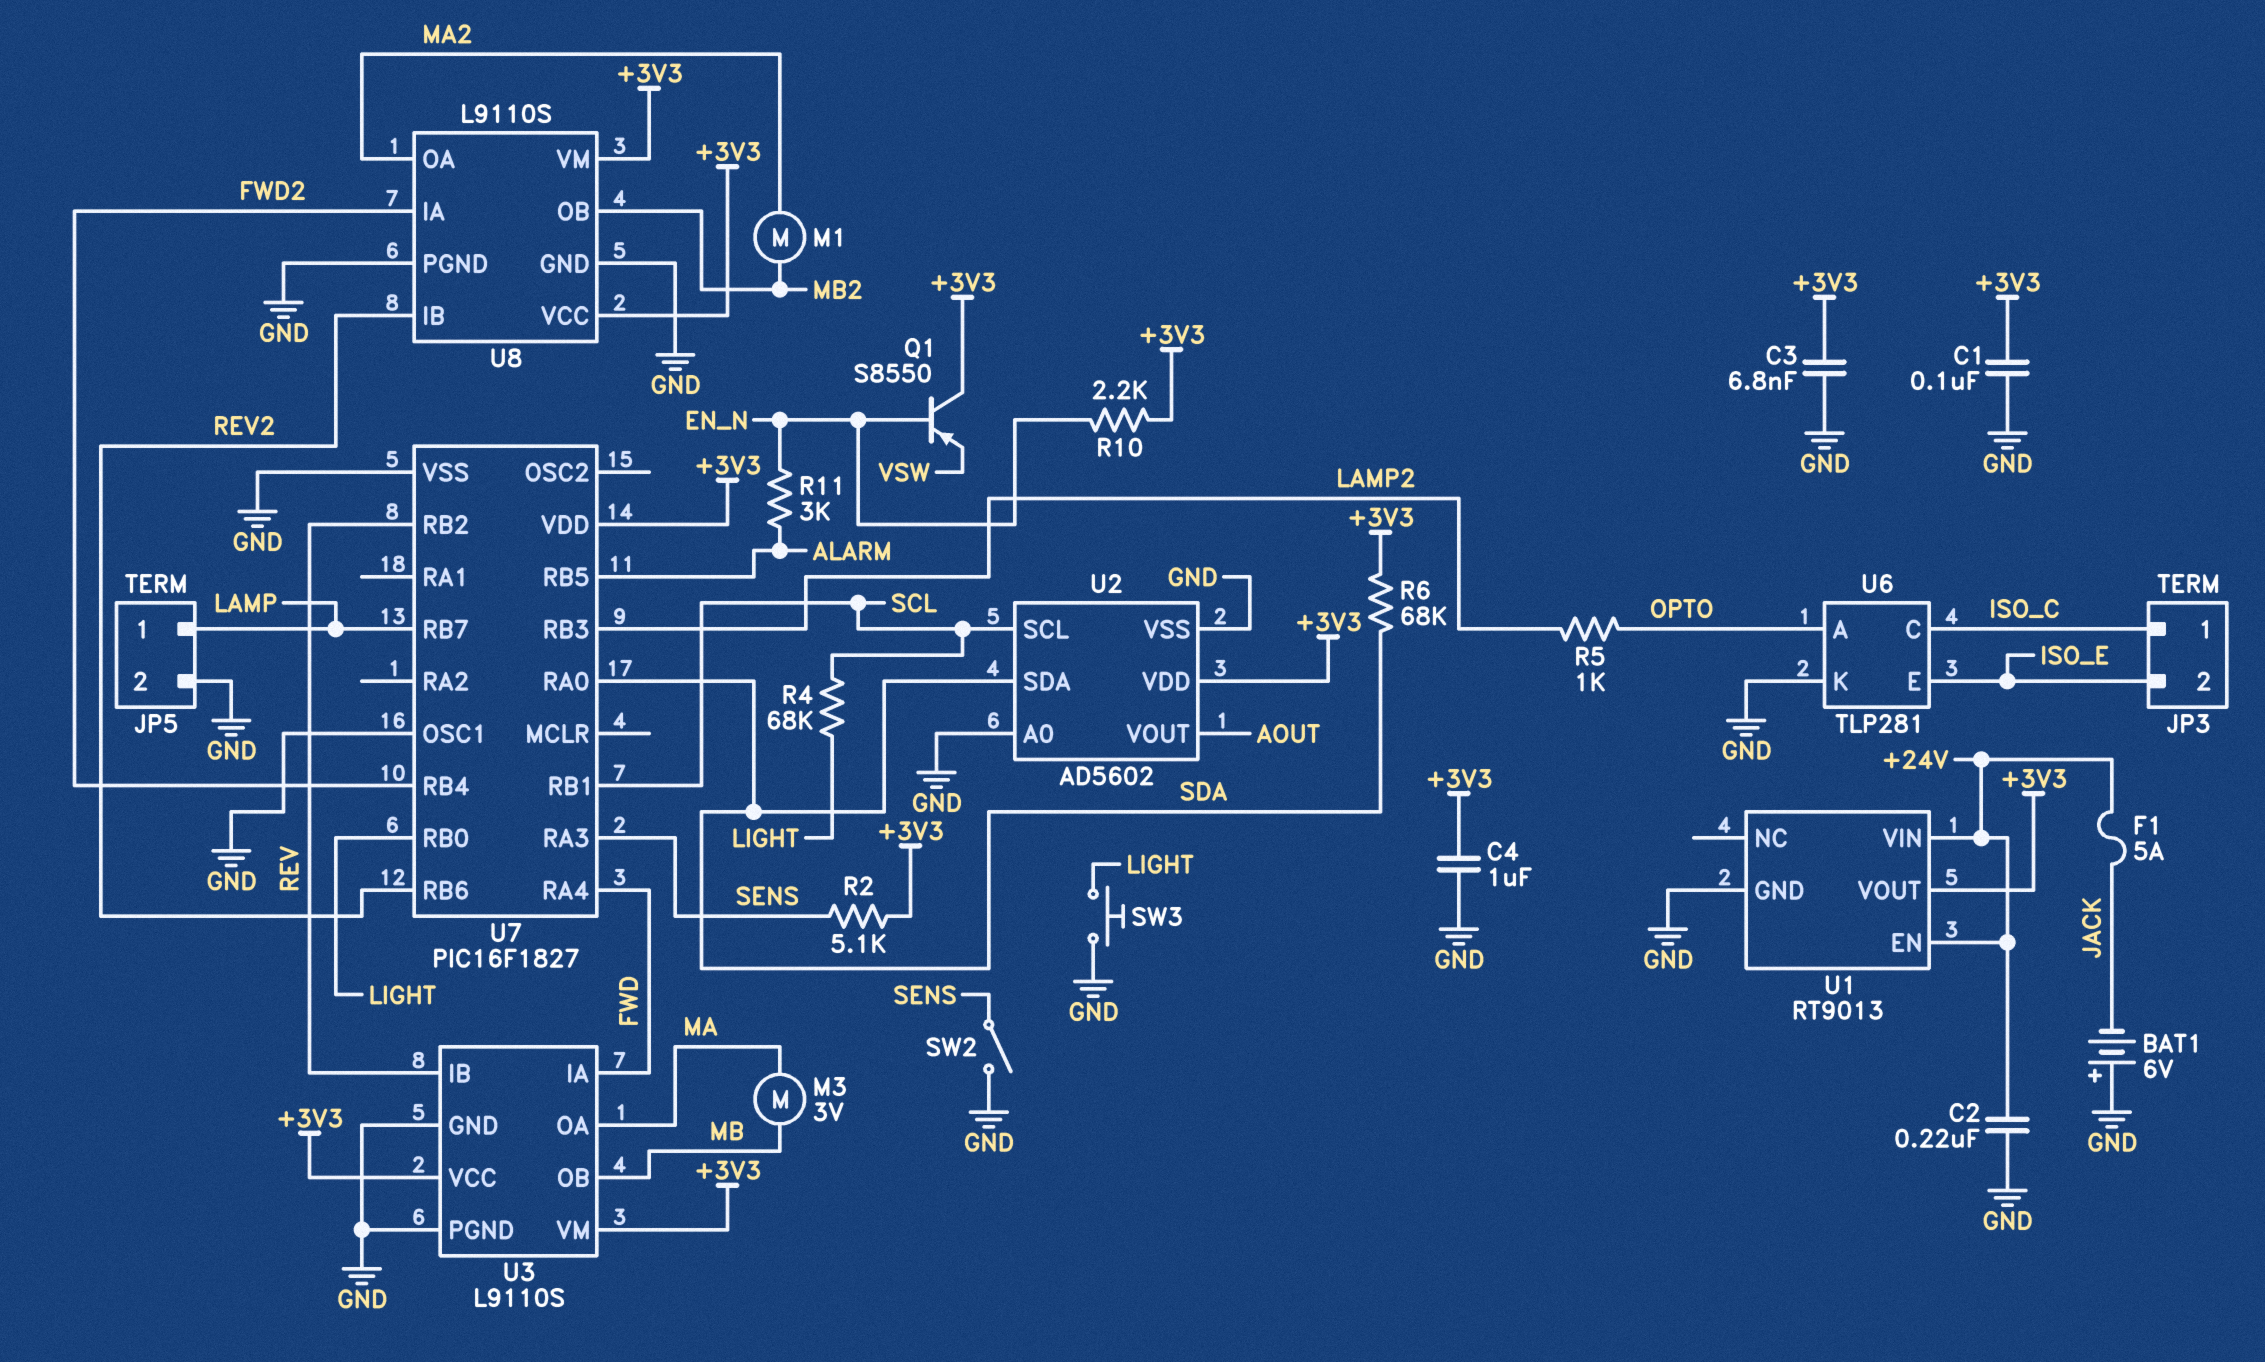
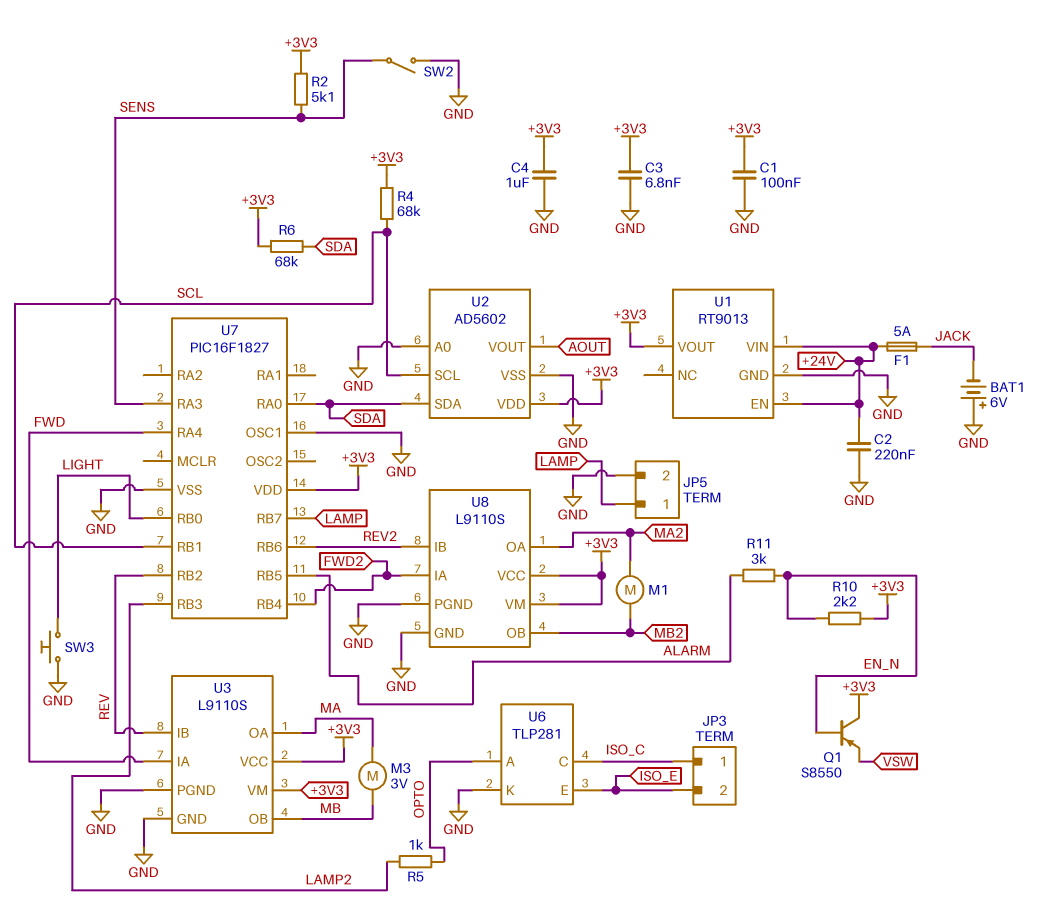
R4: 68k (LIGHT, SCL) -> 68k (+3V3, SCL)

